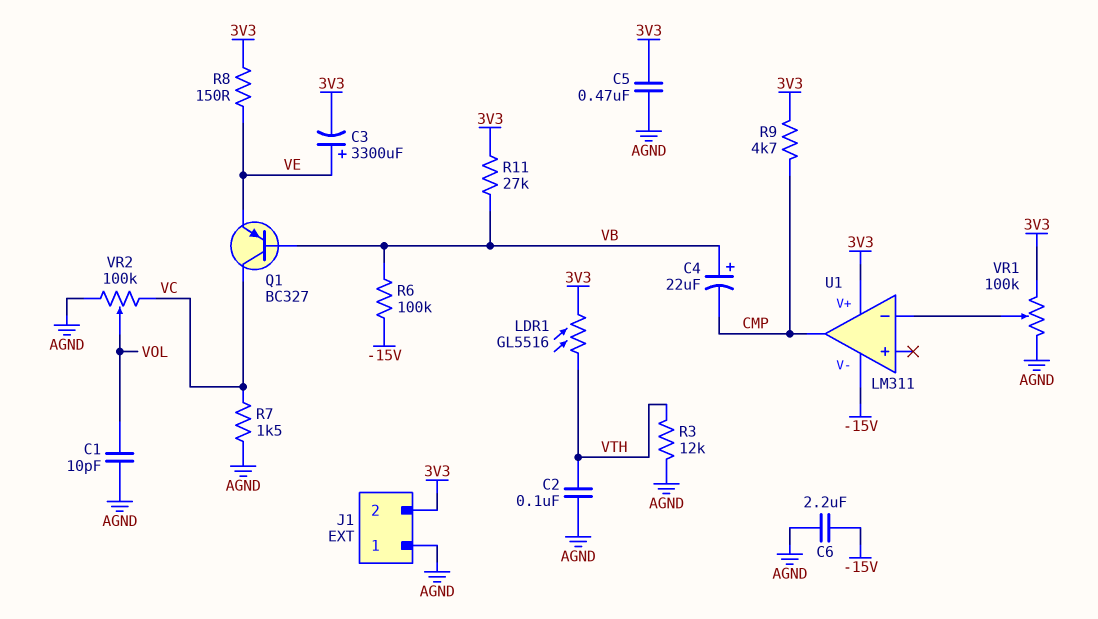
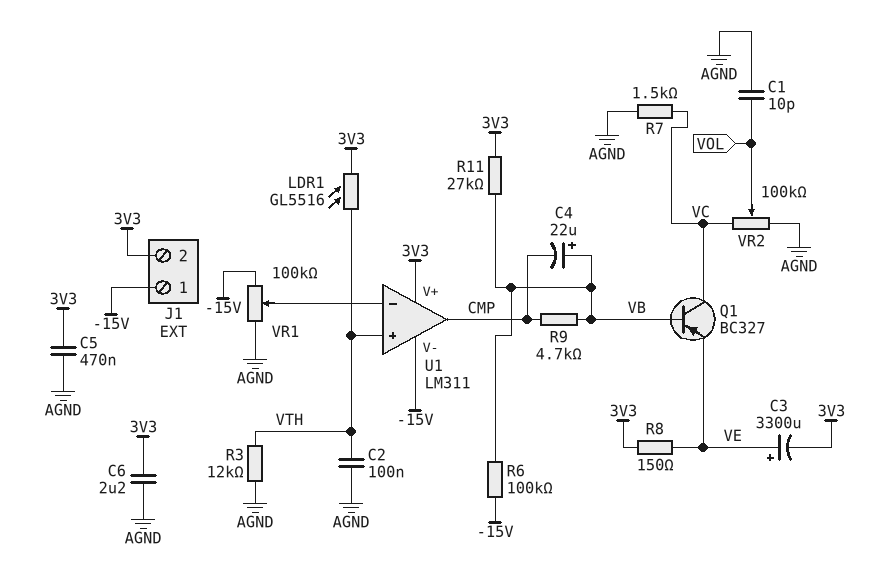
C6: 2.2uF (-15V, AGND) -> 2.2uF (3V3, AGND)
J1 pin 1: AGND -> -15V
R9: 4.7k (3V3, CMP) -> 4.7k (CMP, VB)
U1 pin in+: none -> VTH
VR1: 100k (3V3, AGND, wiper U1/in-) -> 100k (-15V, AGND, wiper U1/in-)

